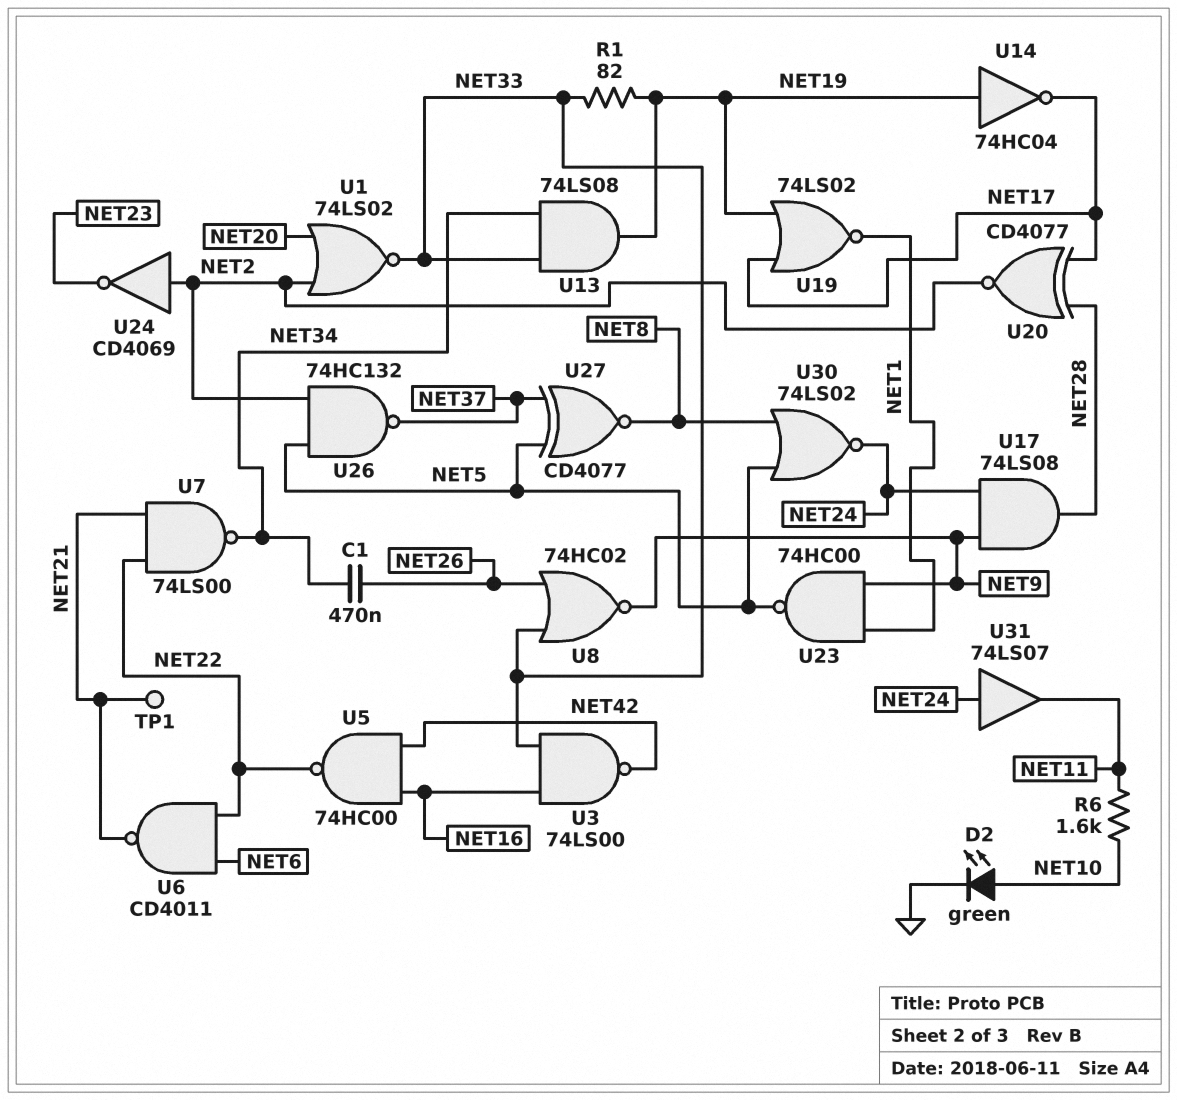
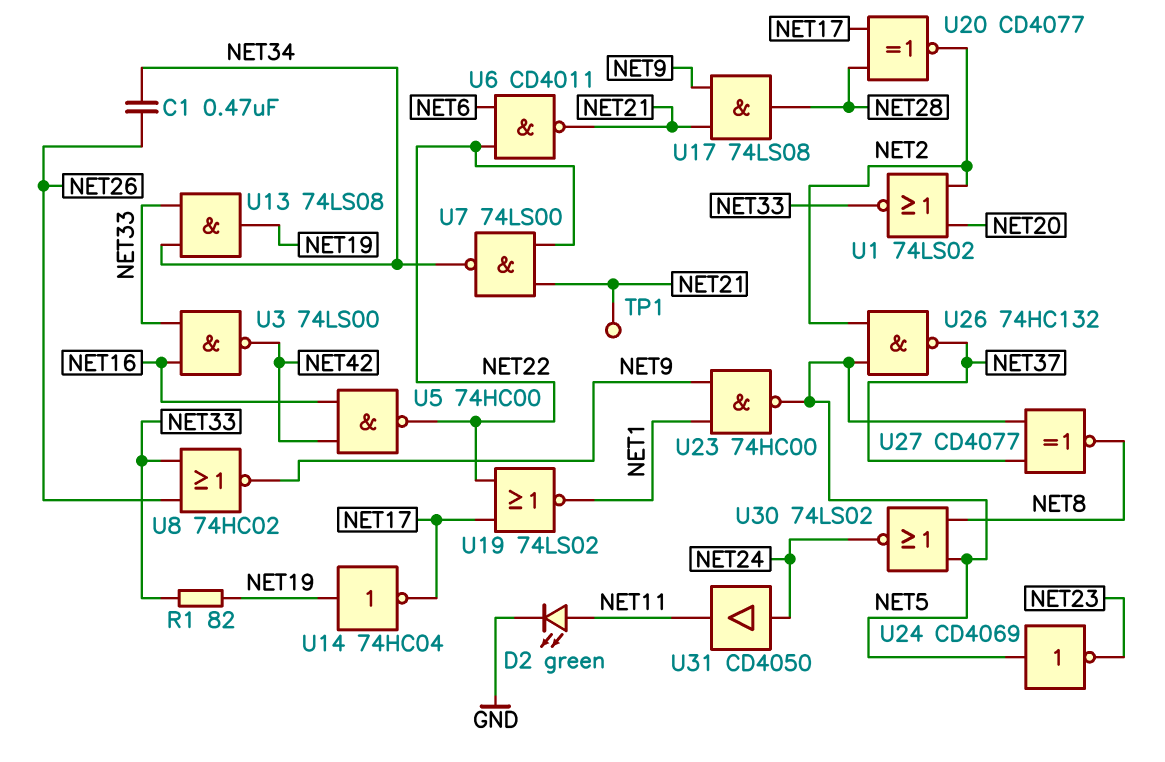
D2: LED green (A NET10, K GND) -> LED green (A NET11, K GND)
R6: 1.6k (NET10, NET11) -> none
U17: AND 74LS08 (in NET9, in NET24, out NET28) -> AND 74LS08 (in NET9, in NET21, out NET28)
U19: NOR 74LS02 (in NET17, in NET19, out NET1) -> NOR 74LS02 (in NET17, in NET22, out NET1)
U24: NOT CD4069 (in NET2, out NET23) -> NOT CD4069 (in NET5, out NET23)
U31: buffer 74LS07 (in NET24, out NET11) -> buffer CD4050 (in NET24, out NET11)

